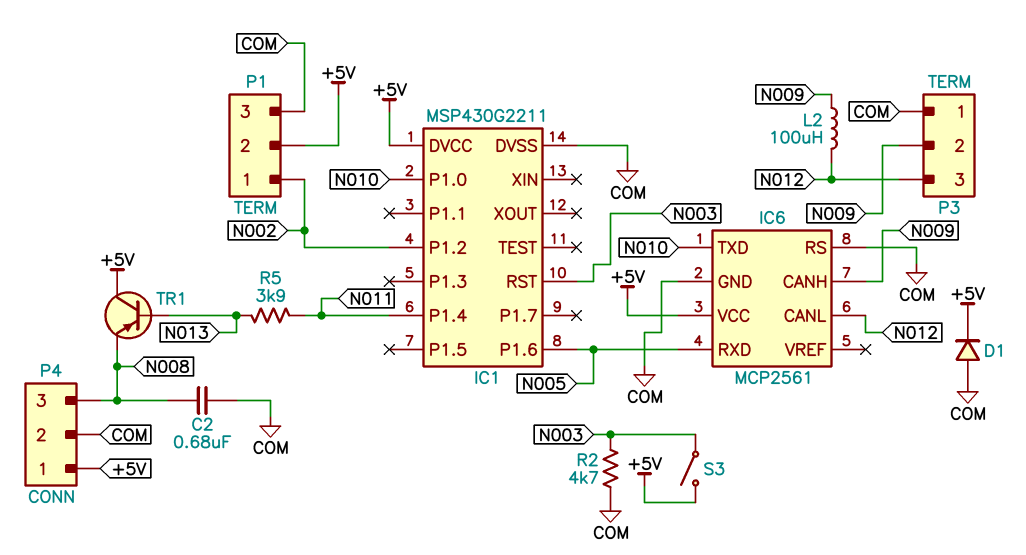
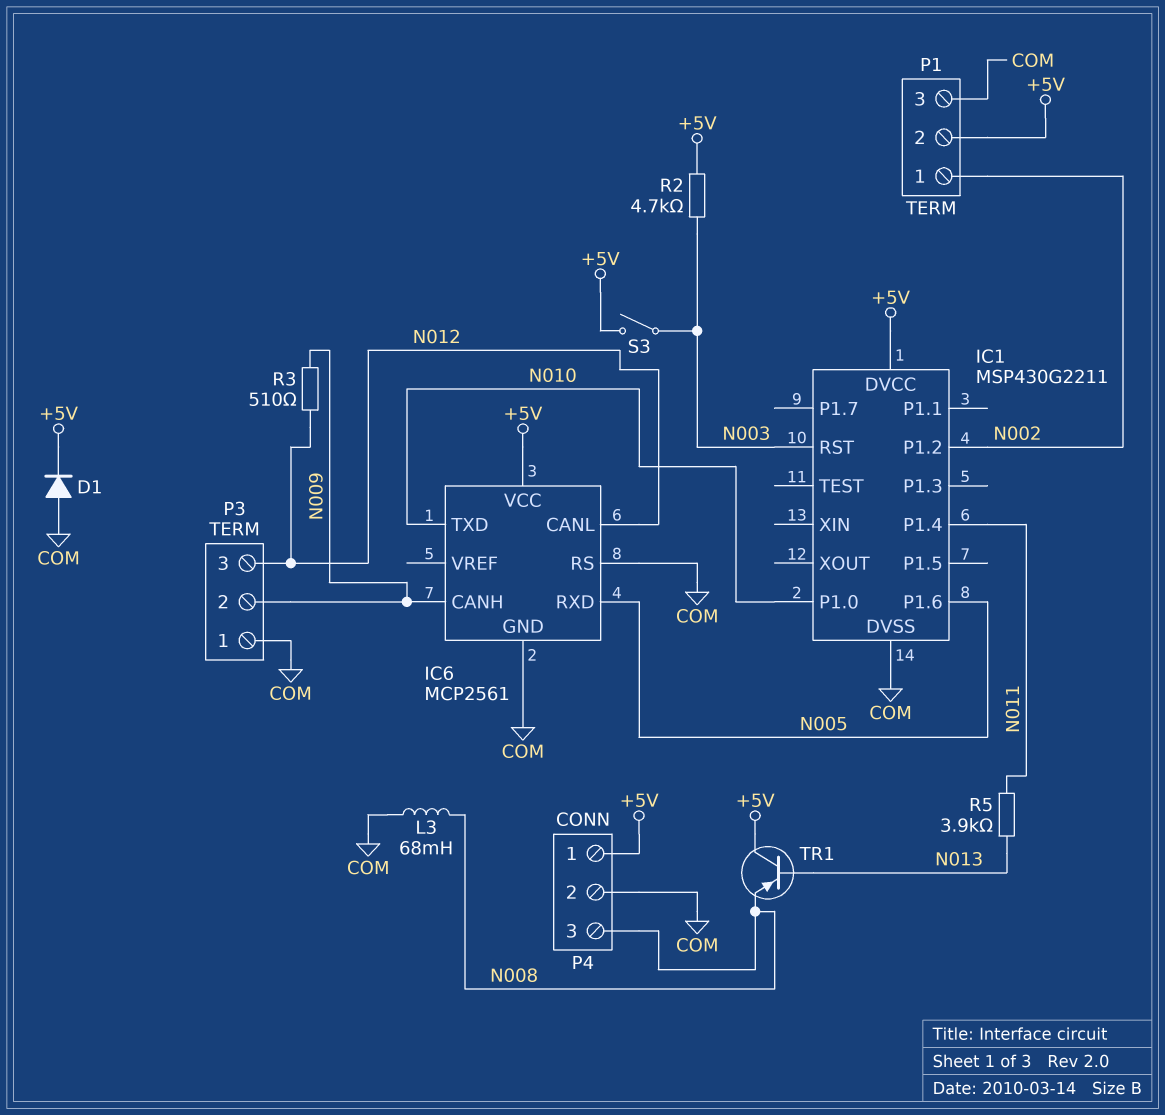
C2: 680nF (COM, N008) -> none
L2: 100uH (N009, N012) -> none
L3: none -> 68mH (COM, N008)
R2: 4.7k (COM, N003) -> 4.7k (+5V, N003)
R3: none -> 510 (N009, N012)

